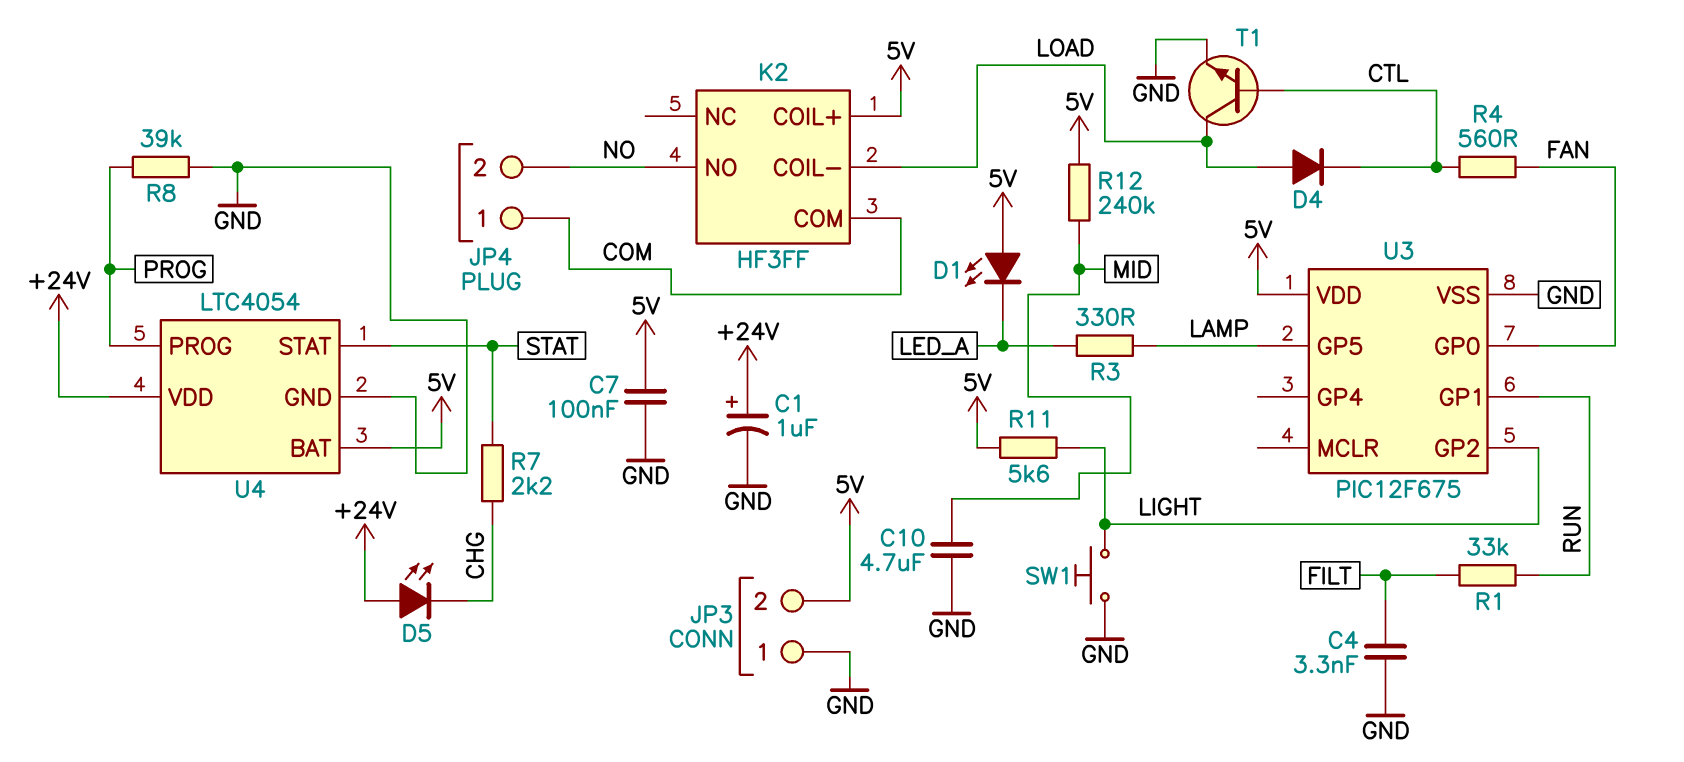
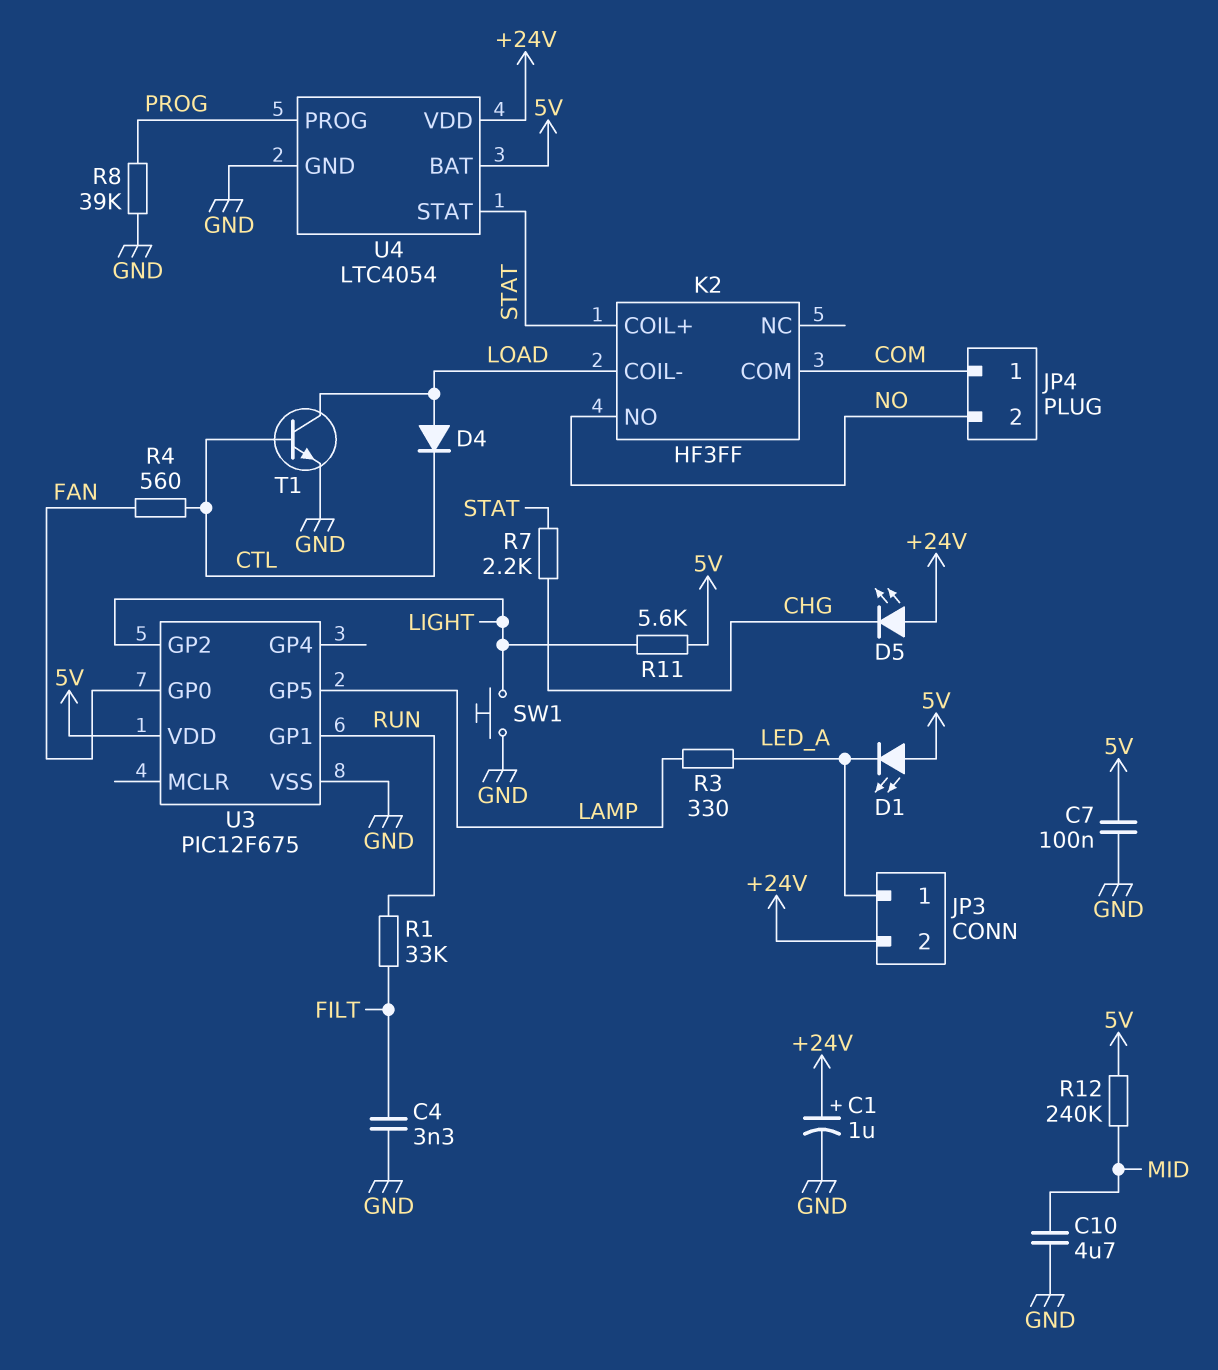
JP3 pin 1: GND -> LED_A
JP3 pin 2: 5V -> +24V
K2 pin COIL+: 5V -> STAT

